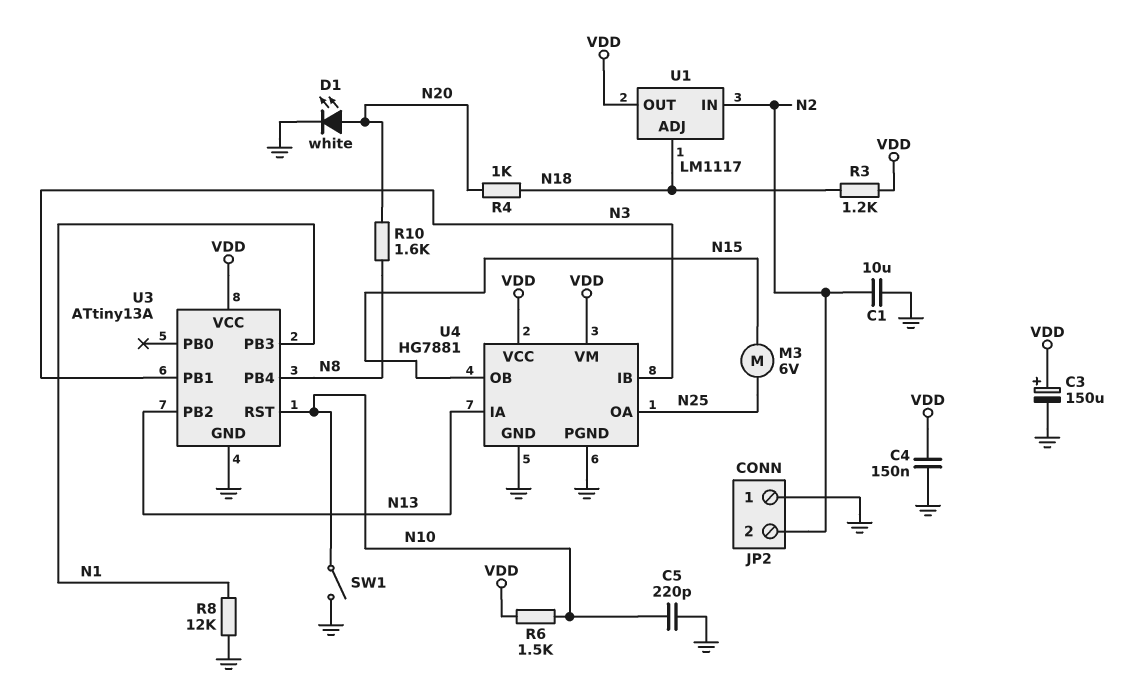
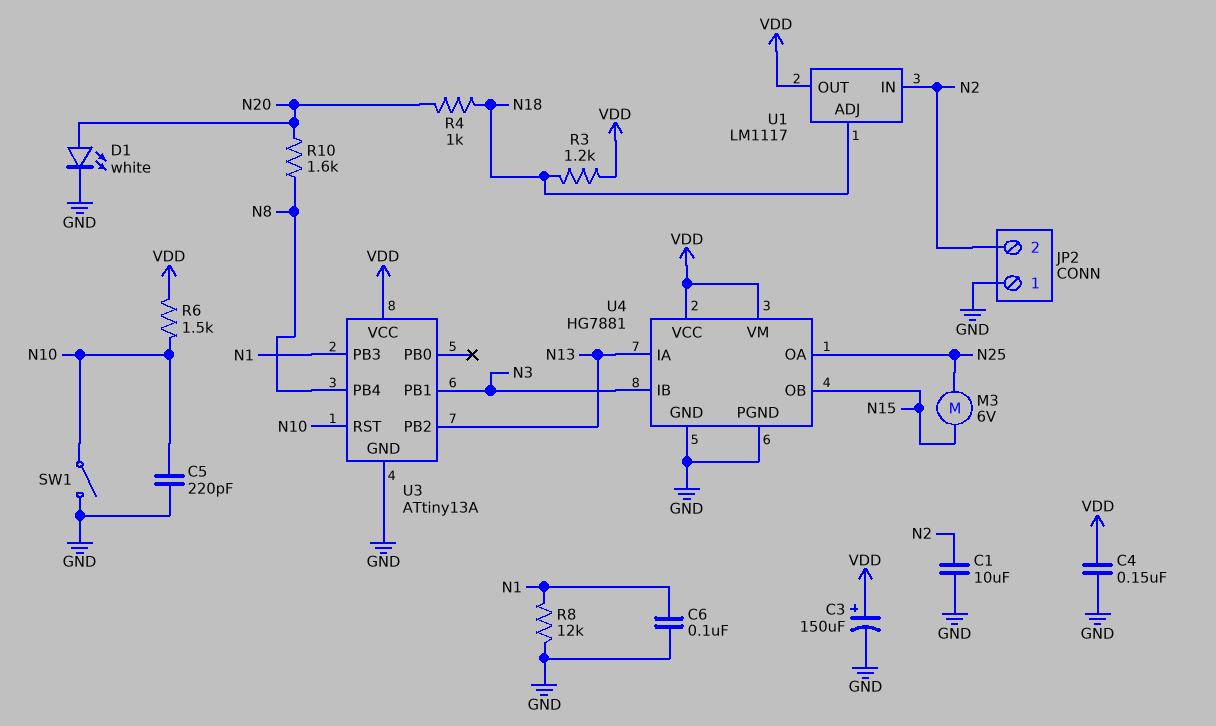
C6: none -> 100nF (GND, N1)

